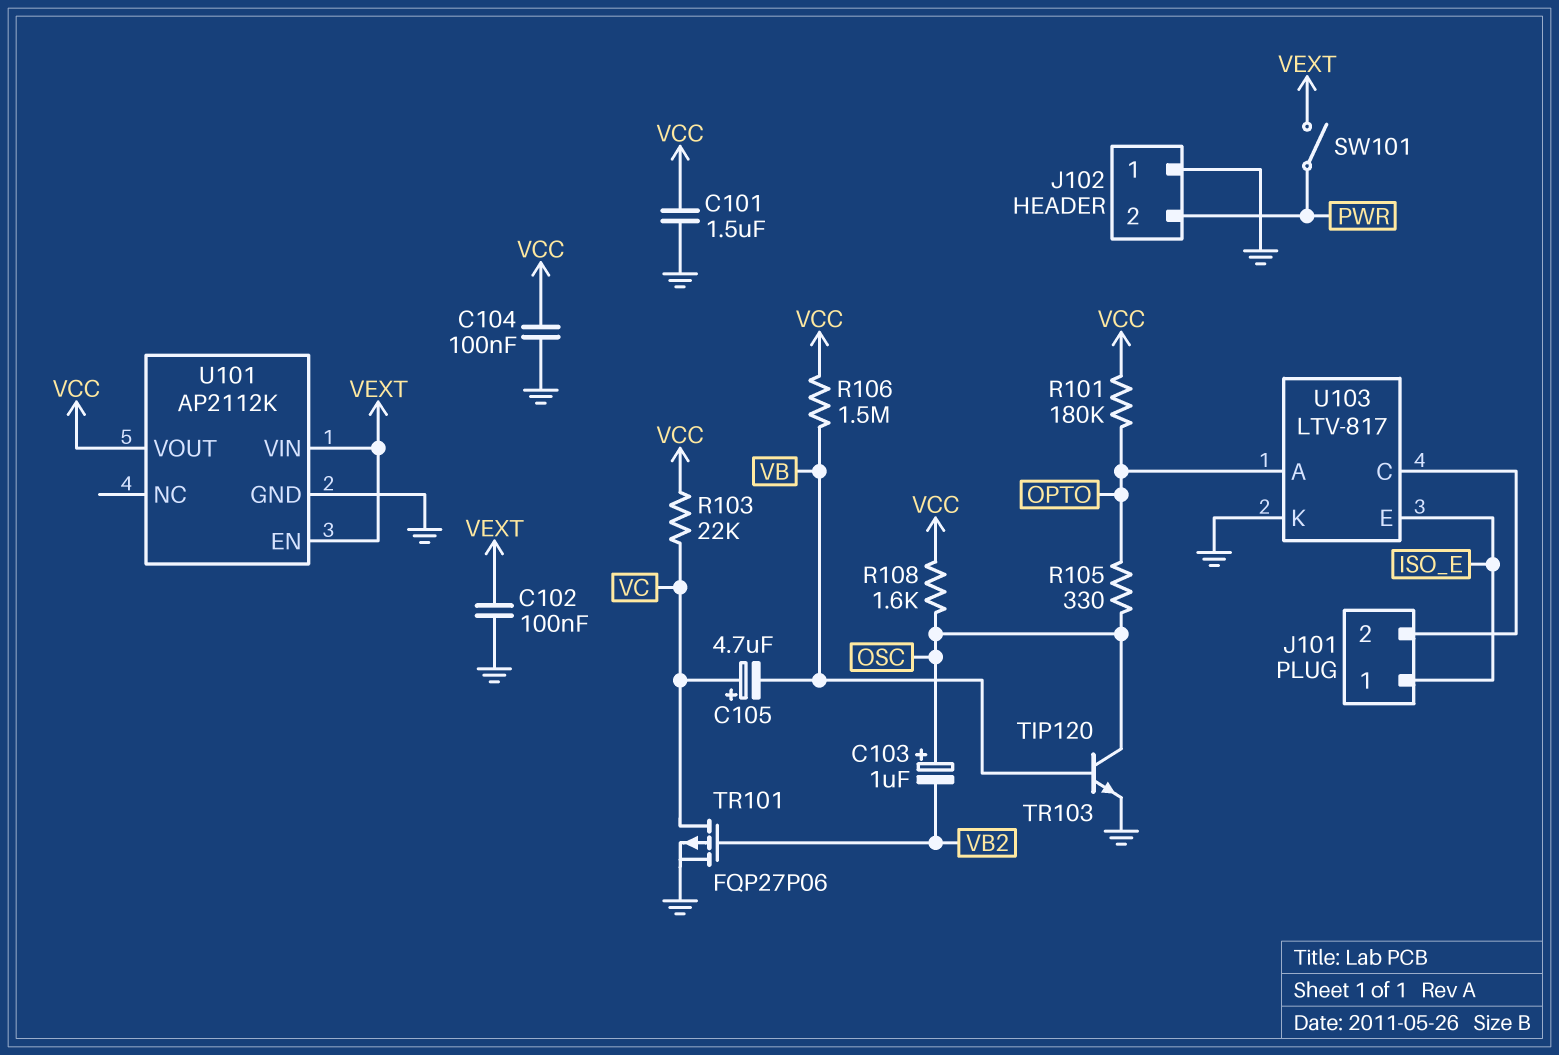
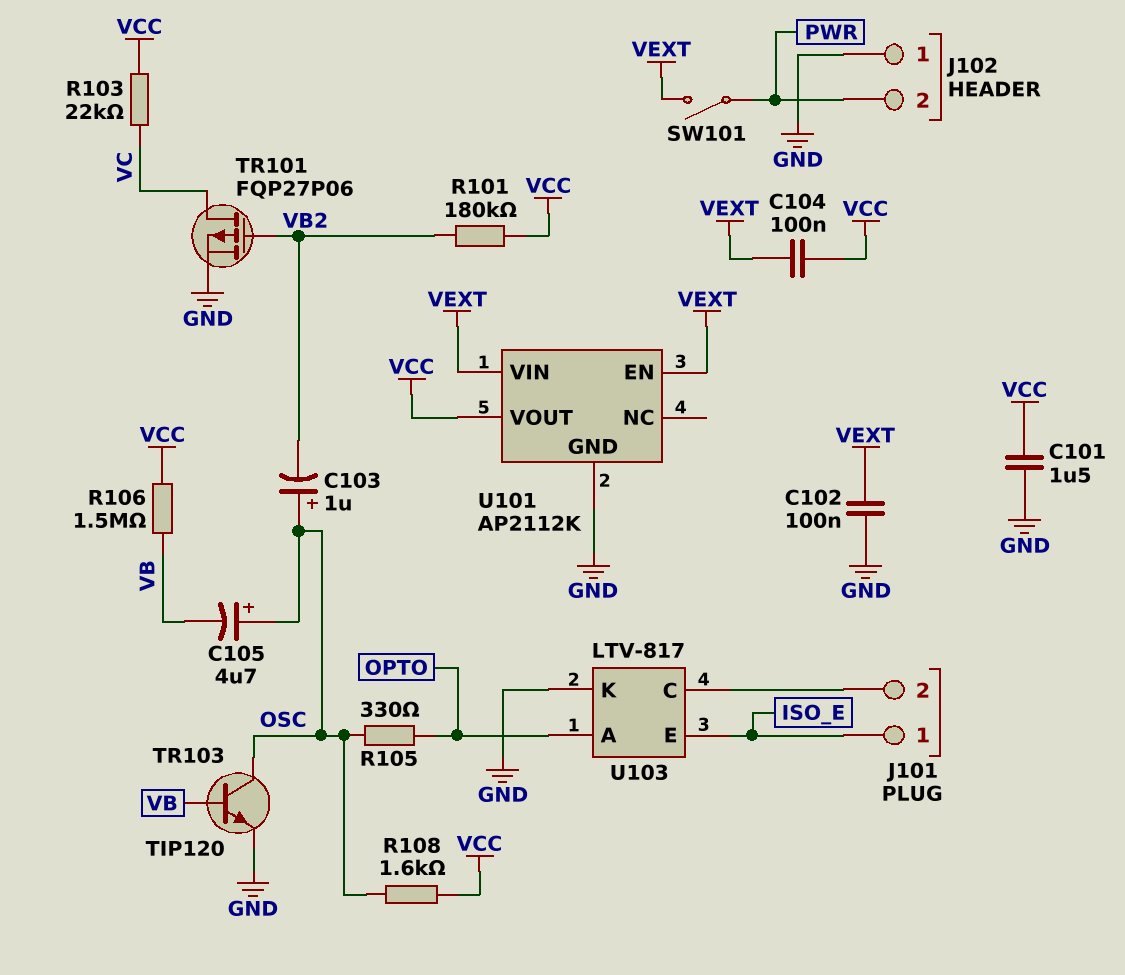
C104: 100nF (GND, VCC) -> 100nF (VCC, VEXT)
C105: 4.7uF (plus VC, minus VB) -> 4.7uF (plus OSC, minus VB)
R101: 180k (OPTO, VCC) -> 180k (VB2, VCC)

